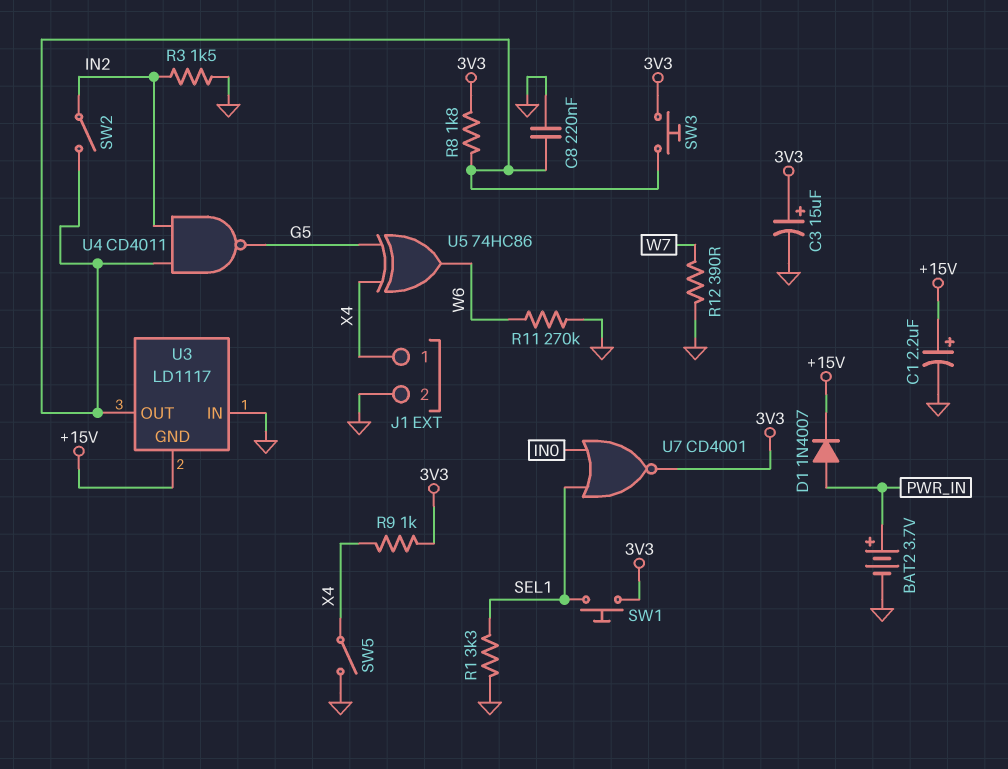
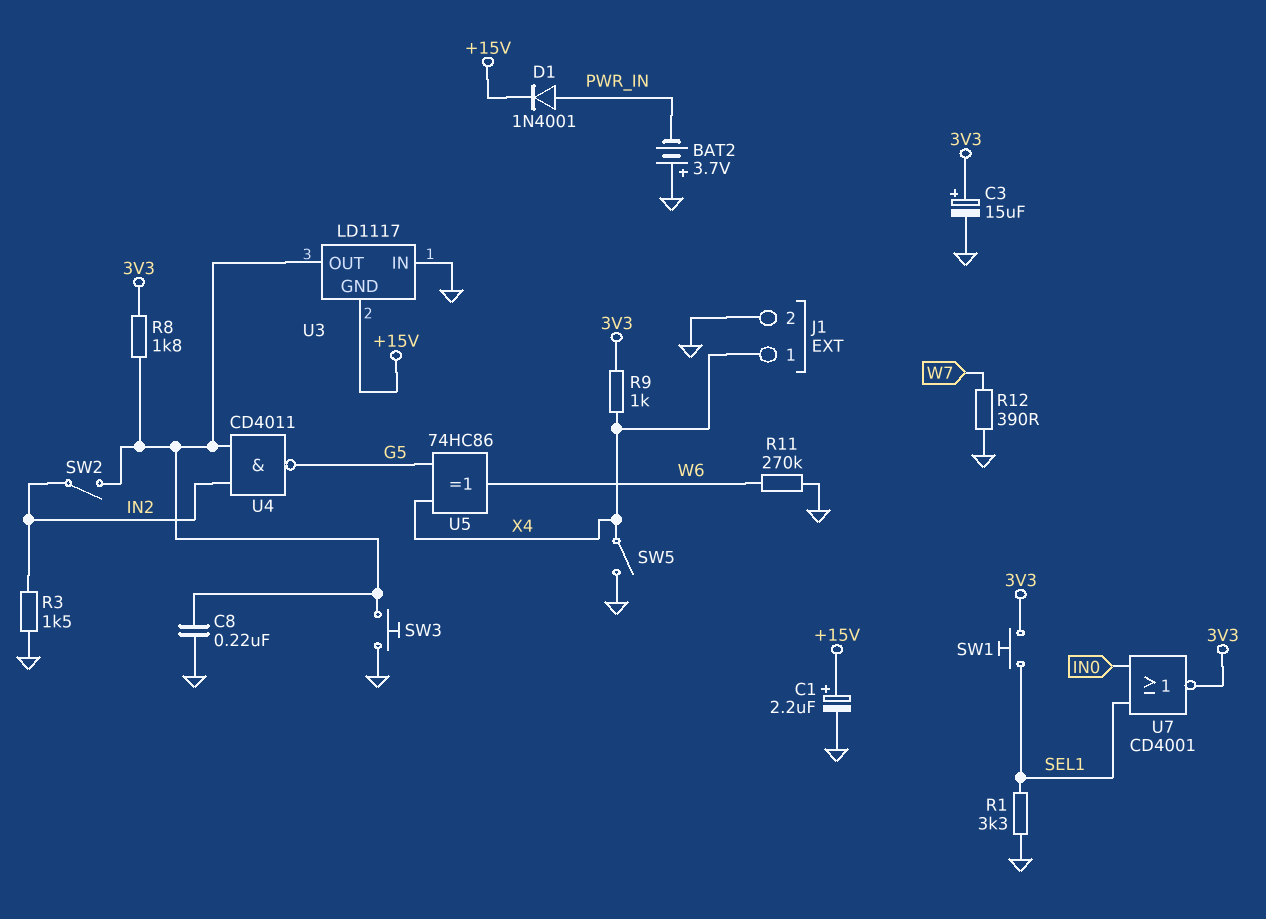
BAT2: 3.7V (plus PWR_IN, minus GND) -> 3.7V (plus GND, minus PWR_IN)
D1: diode 1N4007 (A PWR_IN, K +15V) -> diode 1N4001 (A PWR_IN, K +15V)
SW3: button (3V3, U3/OUT) -> button (GND, U3/OUT)

